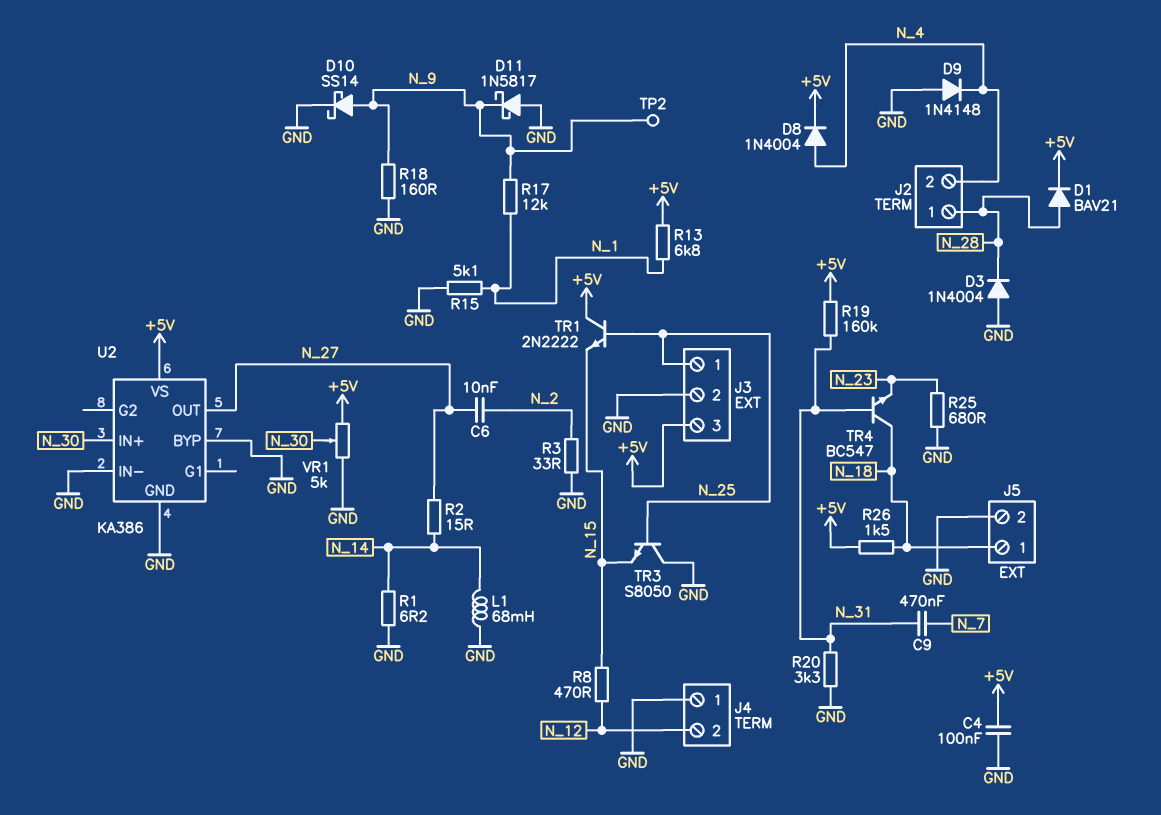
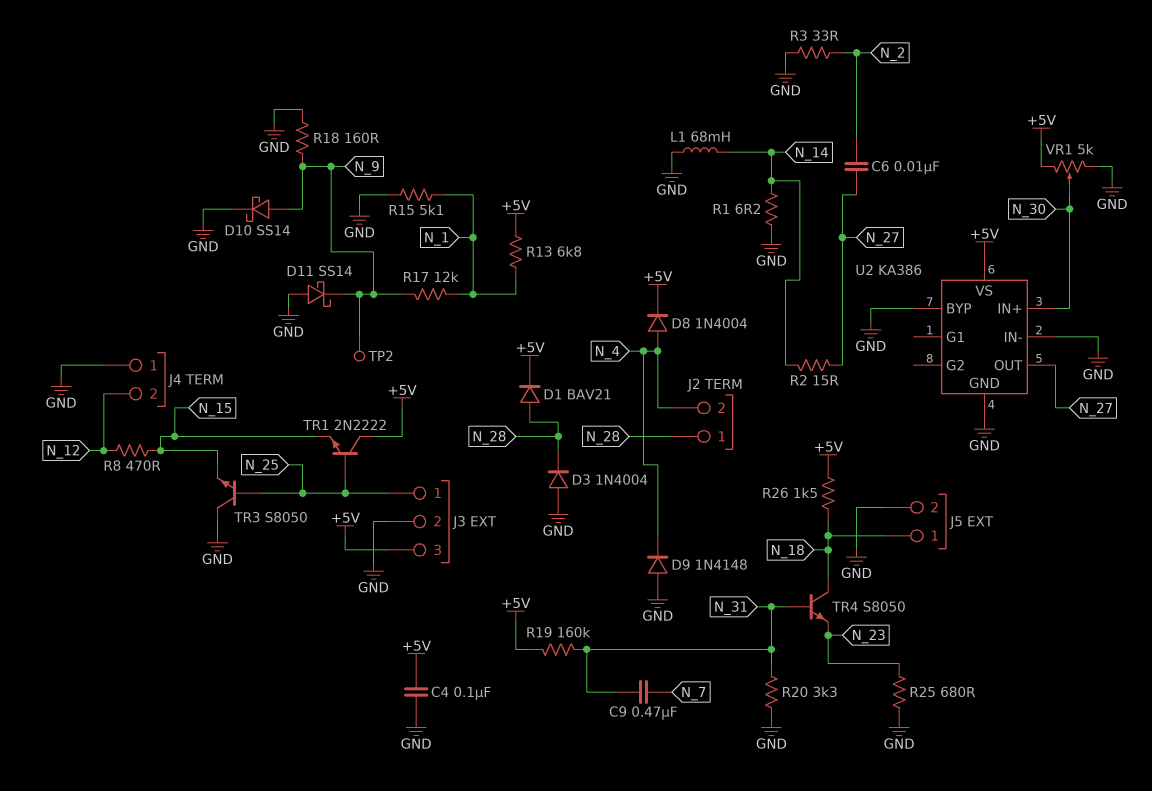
D11: schottky 1N5817 (A GND, K N_9) -> schottky SS14 (A GND, K N_9)
TR4: NPN BC547 (B N_31, C N_18, E N_23) -> NPN S8050 (B N_31, C N_18, E N_23)

